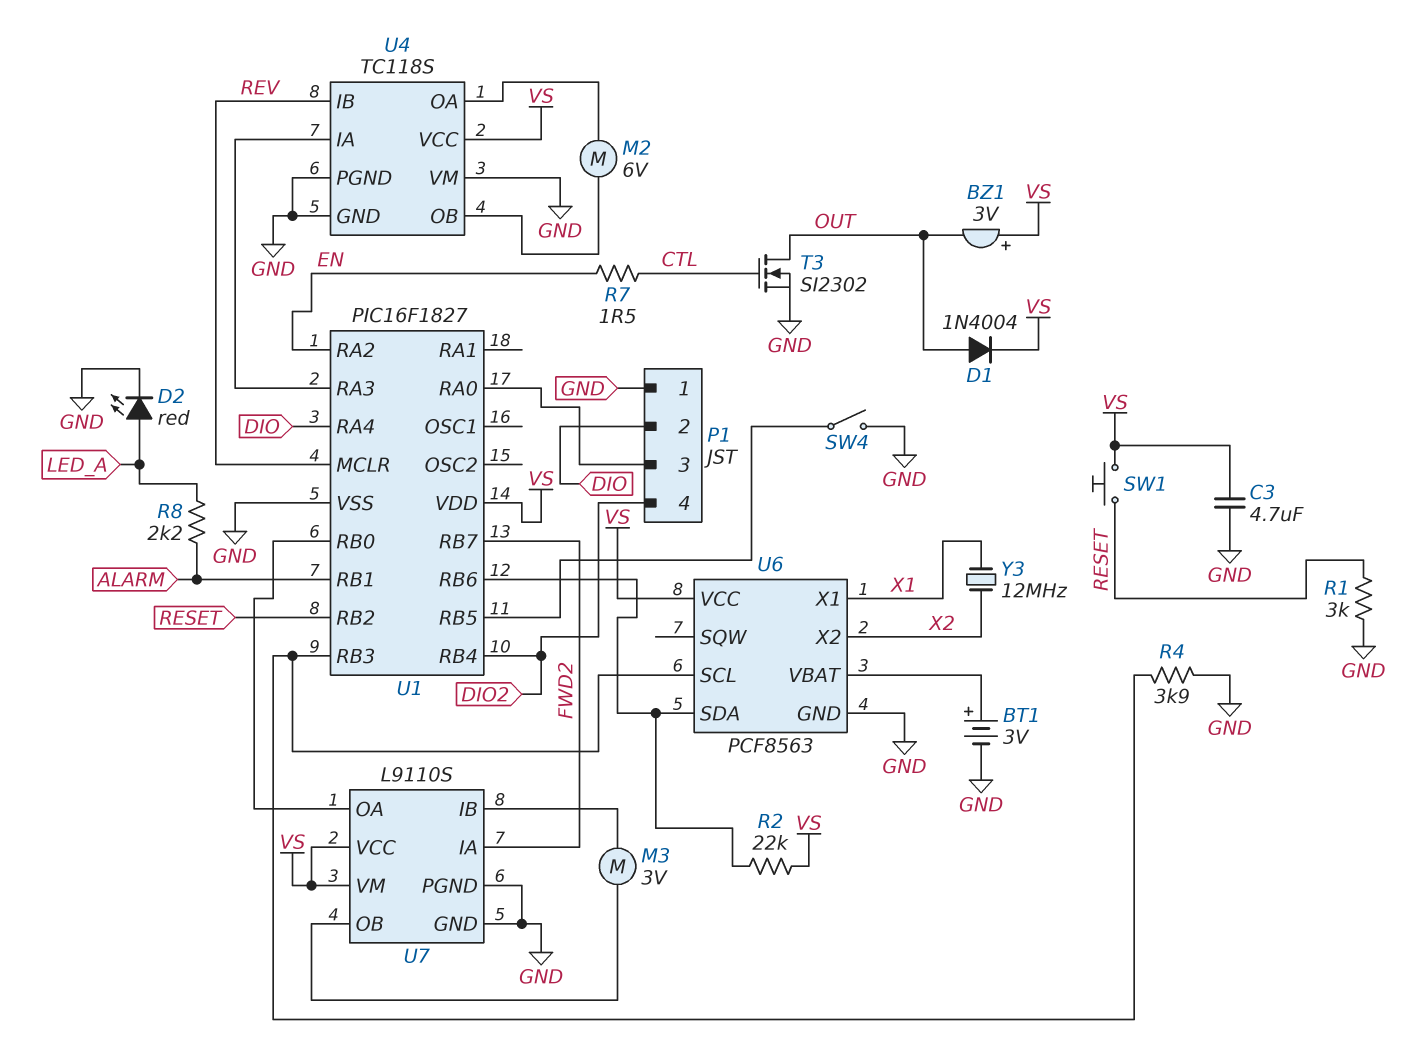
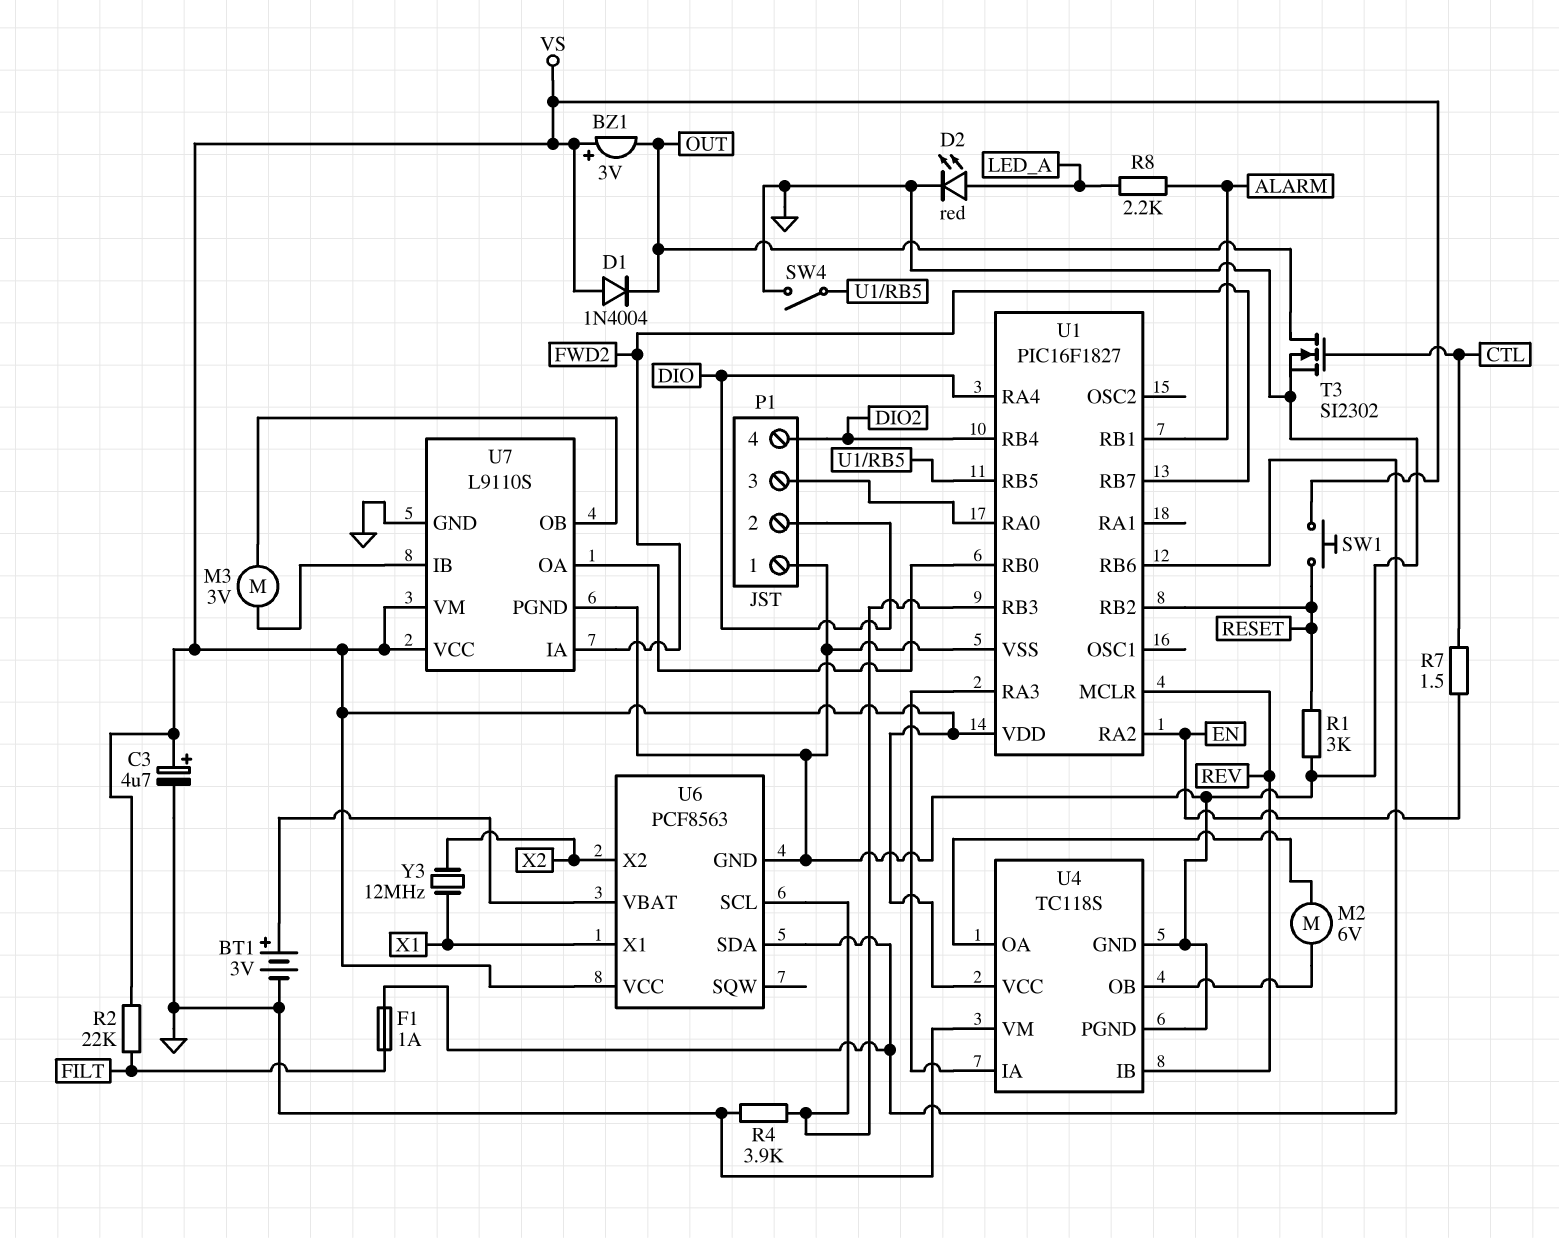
C3: 4.7uF (GND, VS) -> 4.7uF (plus VS, minus GND)
D1: diode 1N4004 (A OUT, K VS) -> diode 1N4004 (A VS, K OUT)
F1: none -> 1A (FILT, U1/RB6)
R2: 22k (U1/RB6, VS) -> 22k (FILT, VS)

